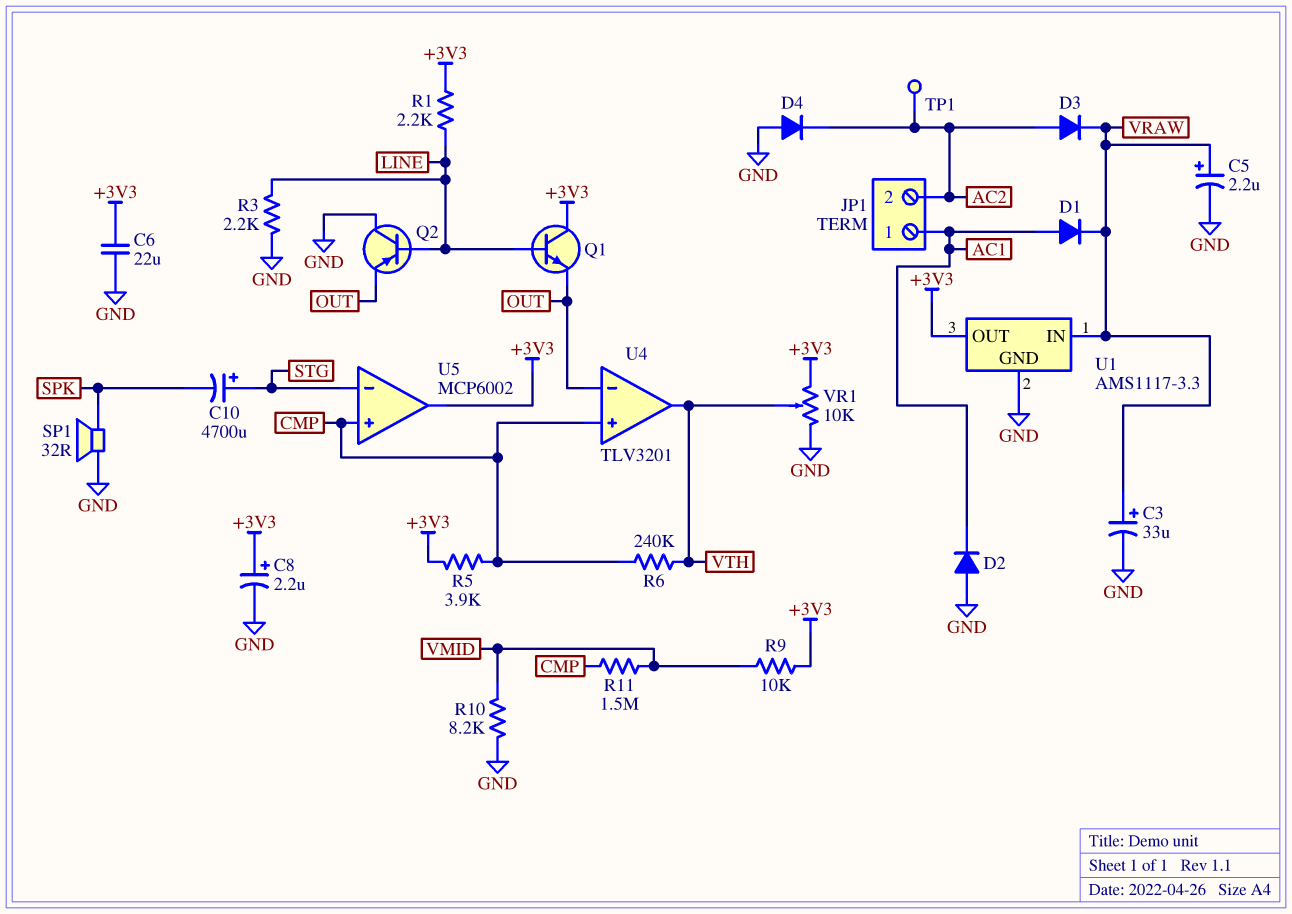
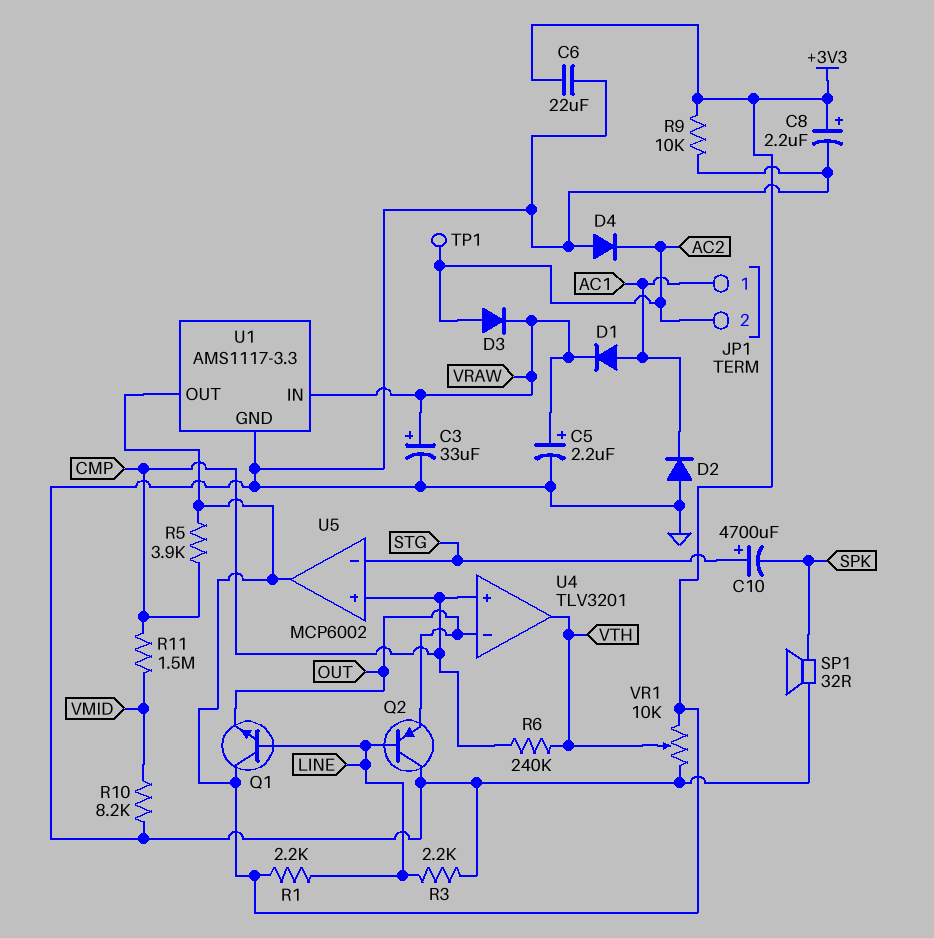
R9: 10k (+3V3, VMID) -> 10k (+3V3, GND)

